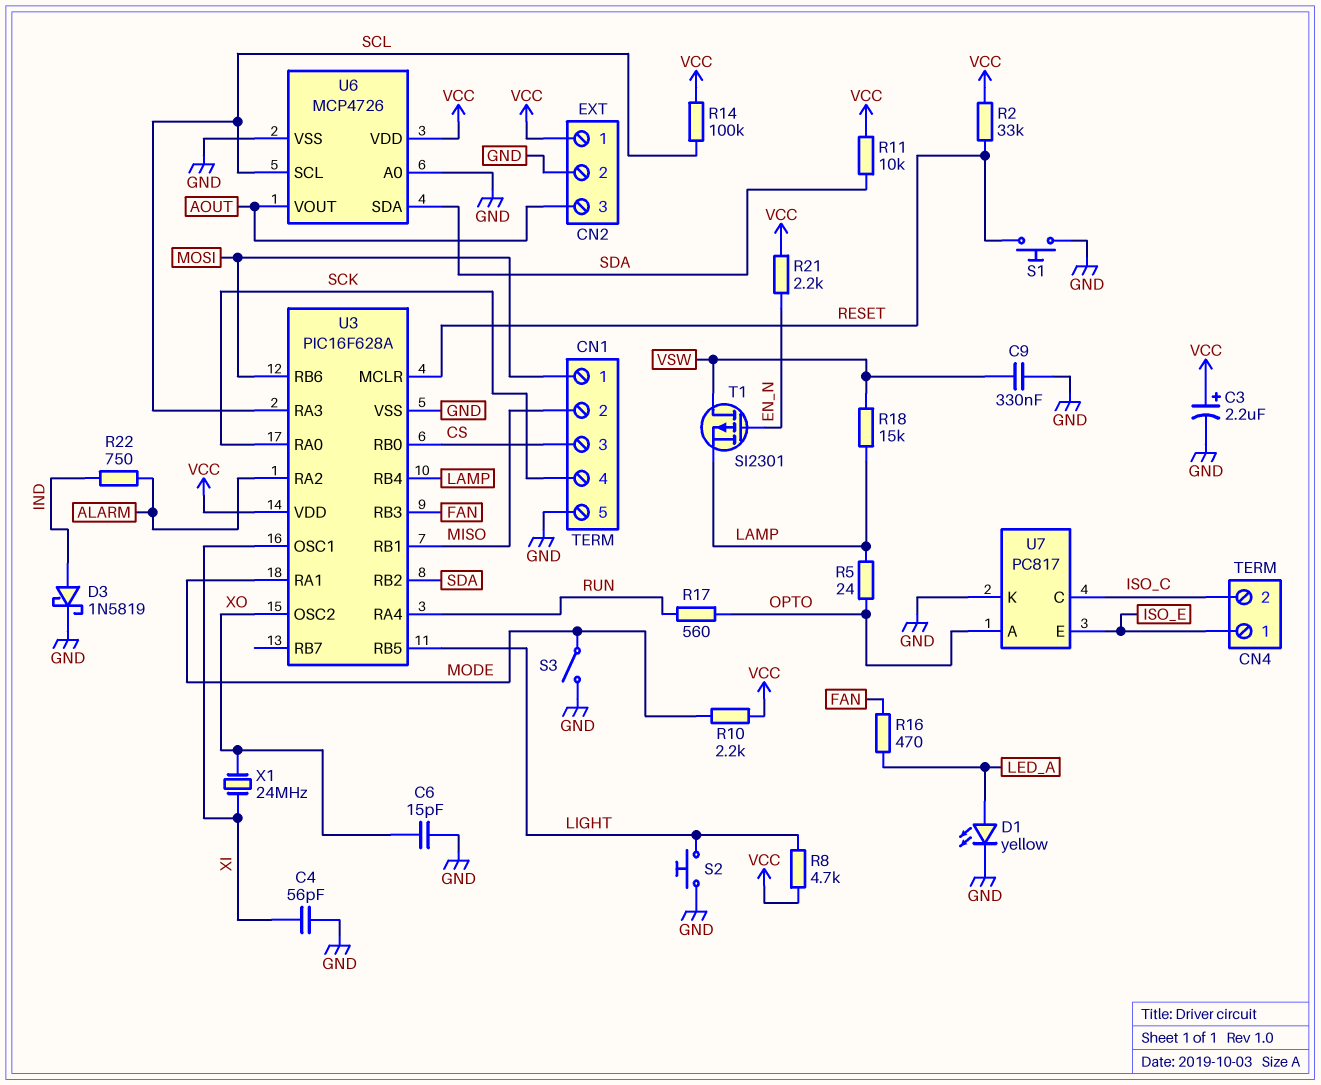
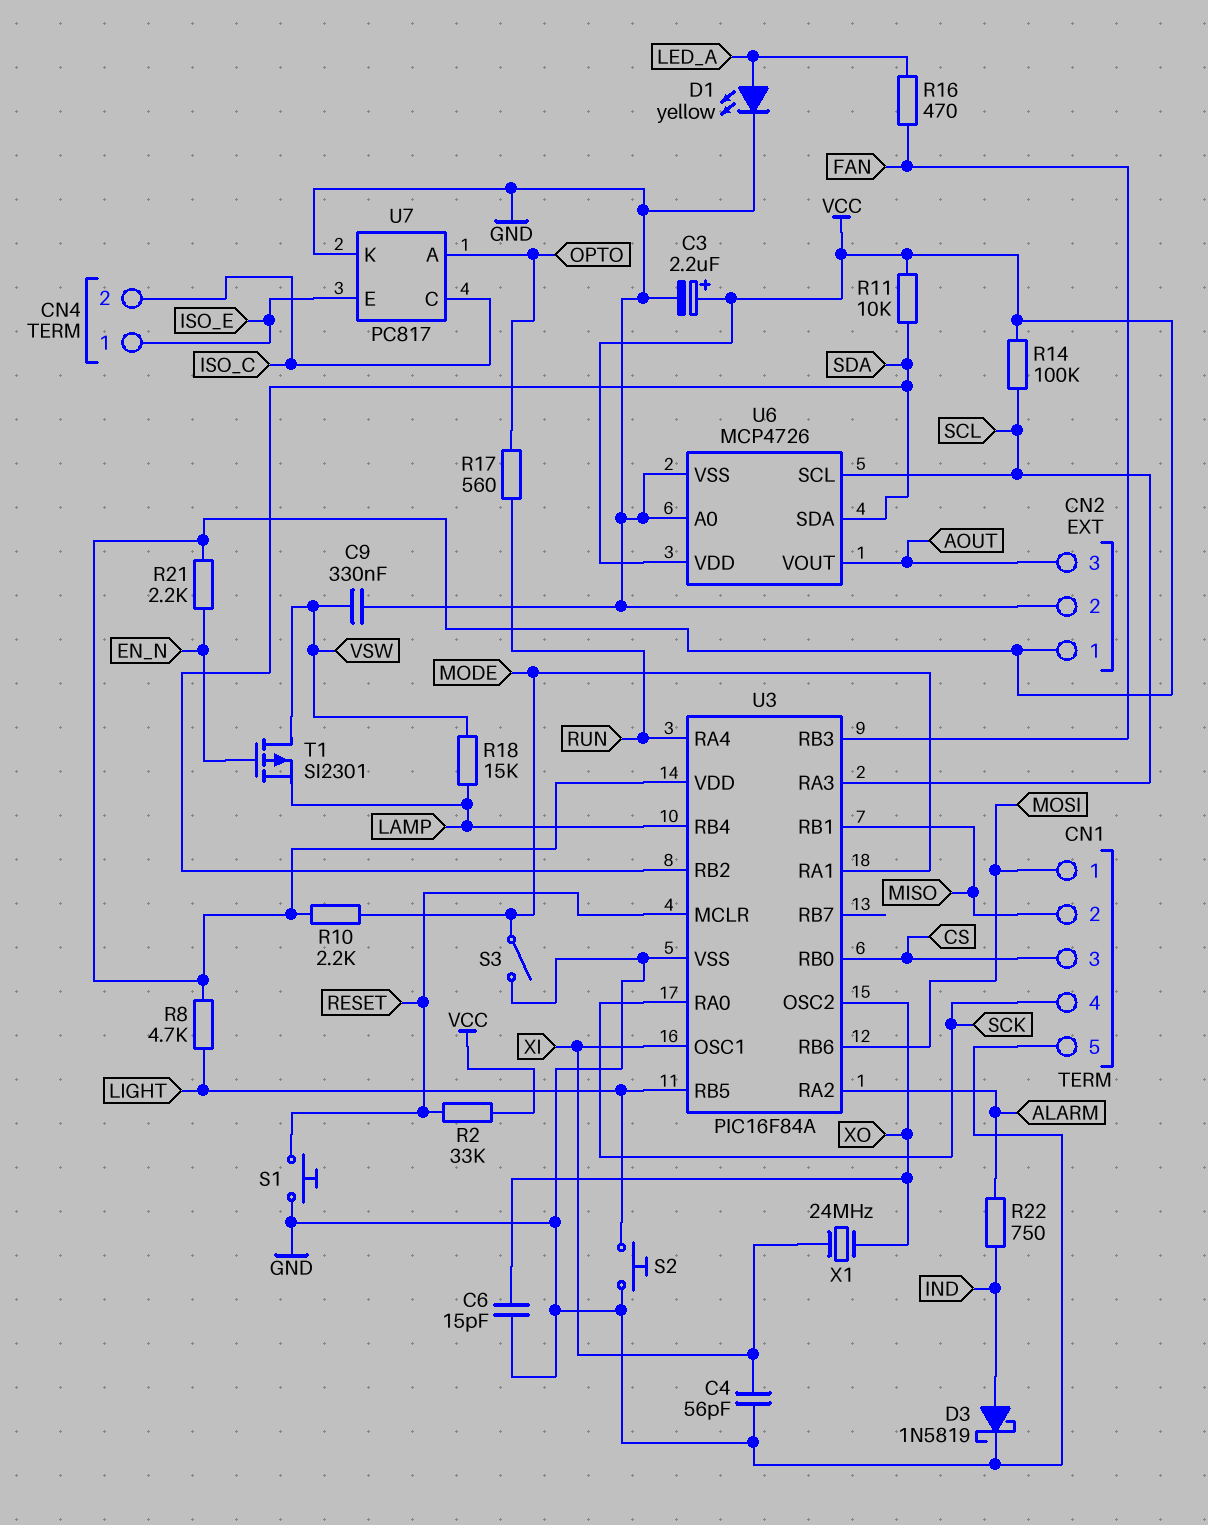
R5: 24 (LAMP, OPTO) -> none
U3: PIC16F628A -> PIC16F84A

